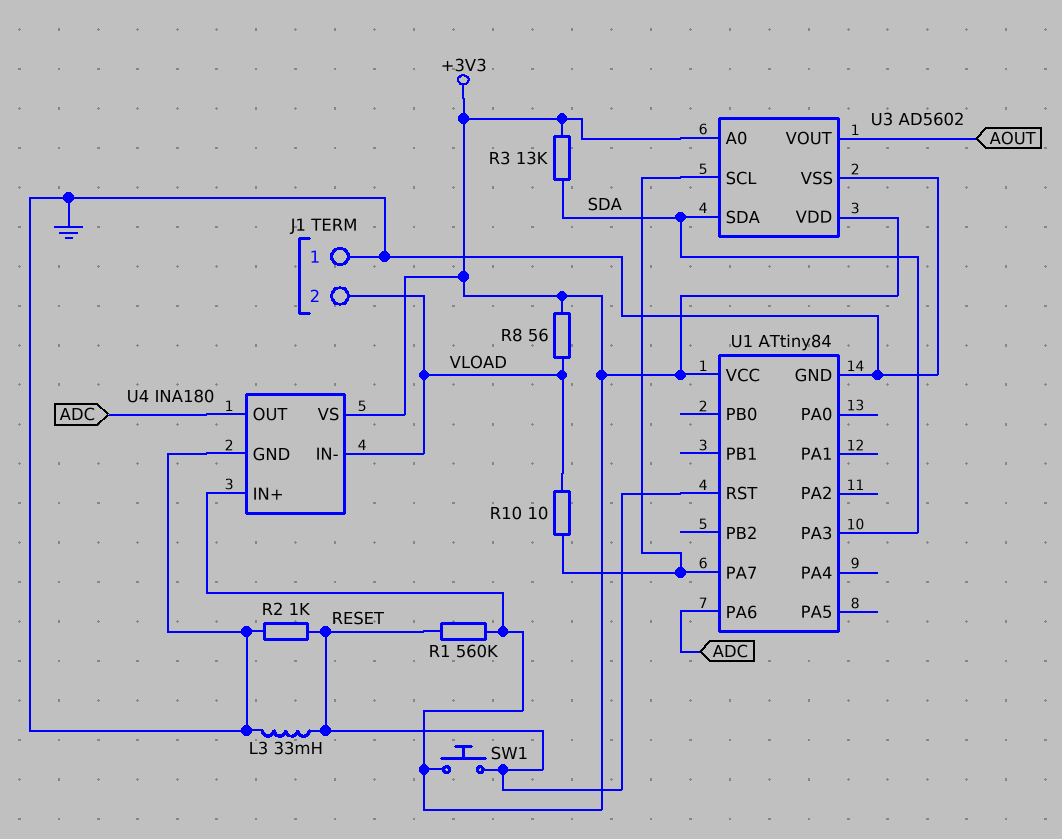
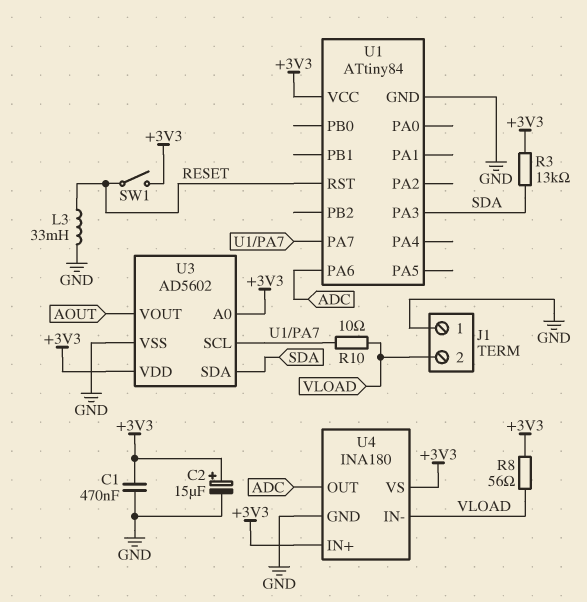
C1: none -> 470nF (+3V3, GND)
C2: none -> 15uF (plus +3V3, minus GND)
R1: 560k (+3V3, RESET) -> none
R2: 1k (GND, RESET) -> none
SW1: button (+3V3, RESET) -> switch (+3V3, RESET)

